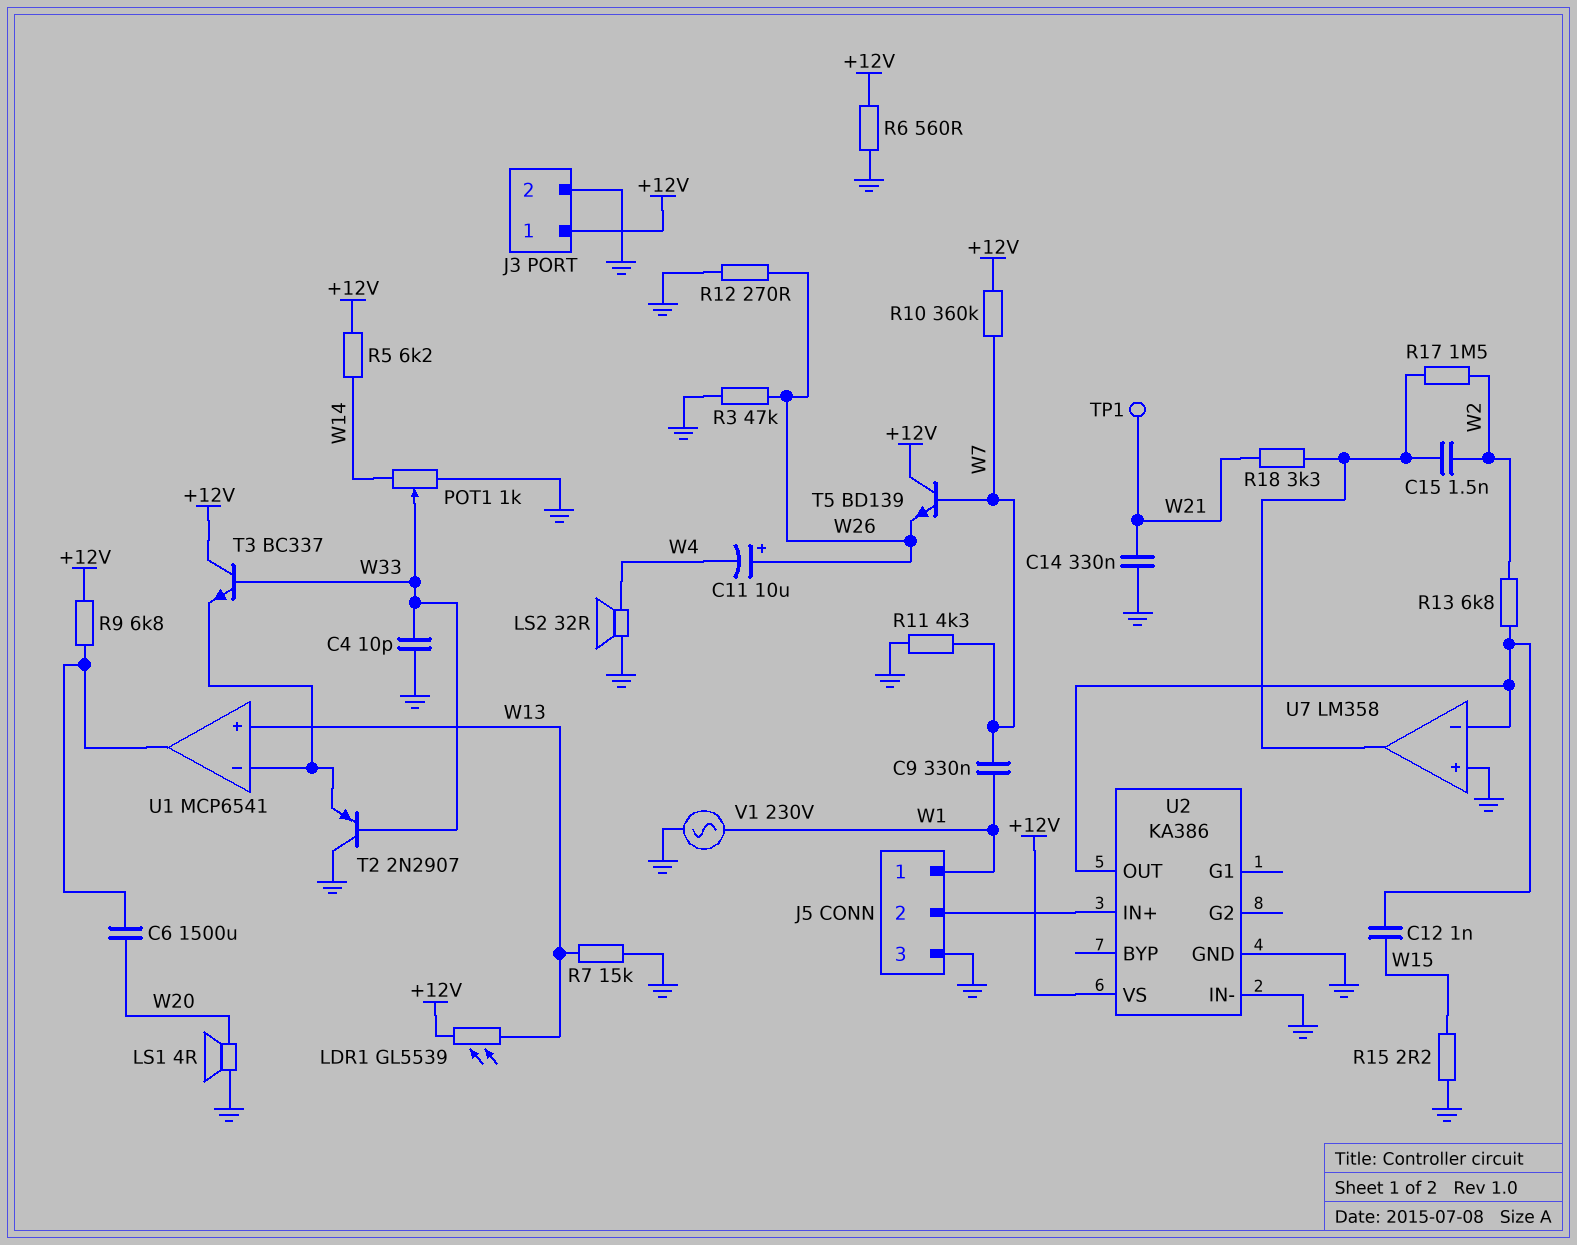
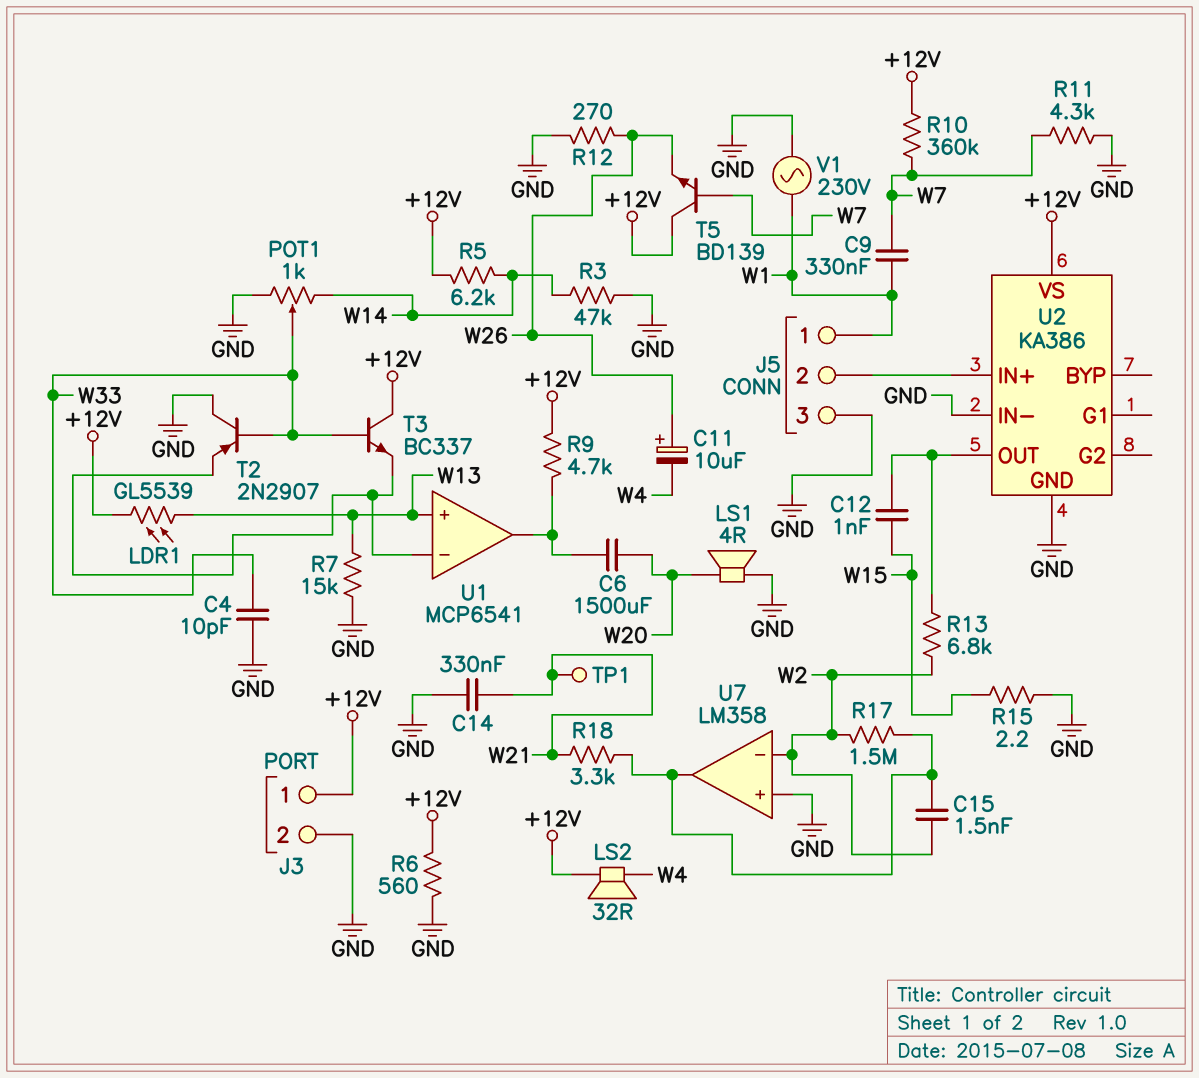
LS2: speaker 32R (GND, W4) -> speaker 32R (+12V, W4)
R3: 47k (GND, W26) -> 47k (GND, W14)
R9: 6.8k (+12V, U1/out) -> 4.7k (+12V, U1/out)
U7 pin in-: U2/OUT -> W2

